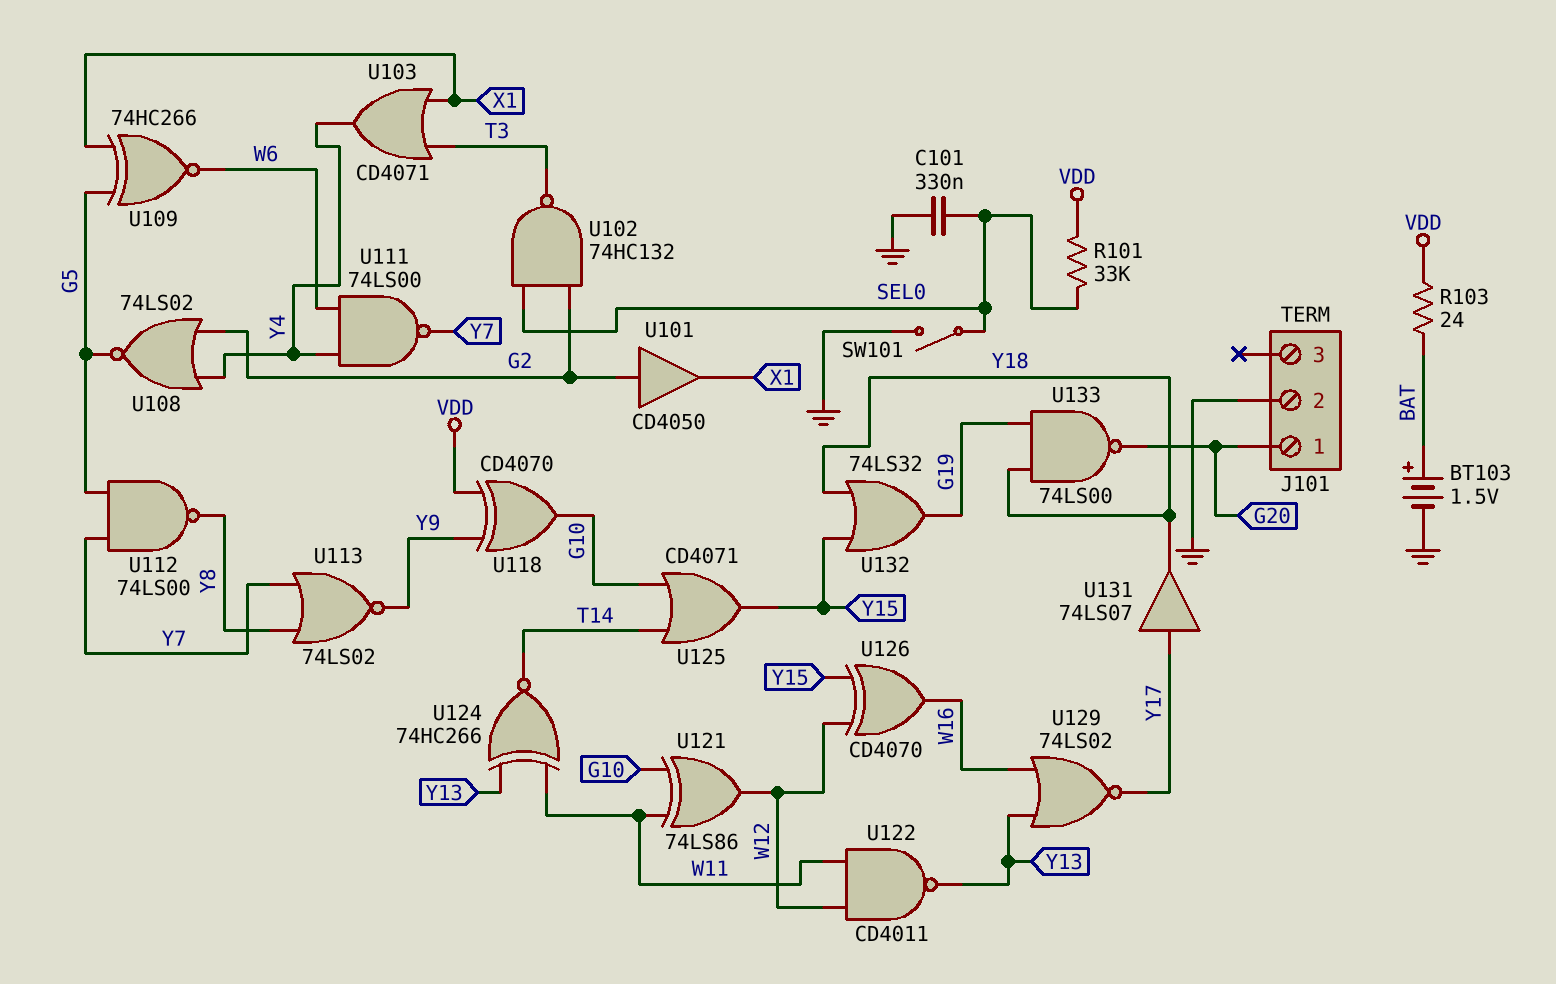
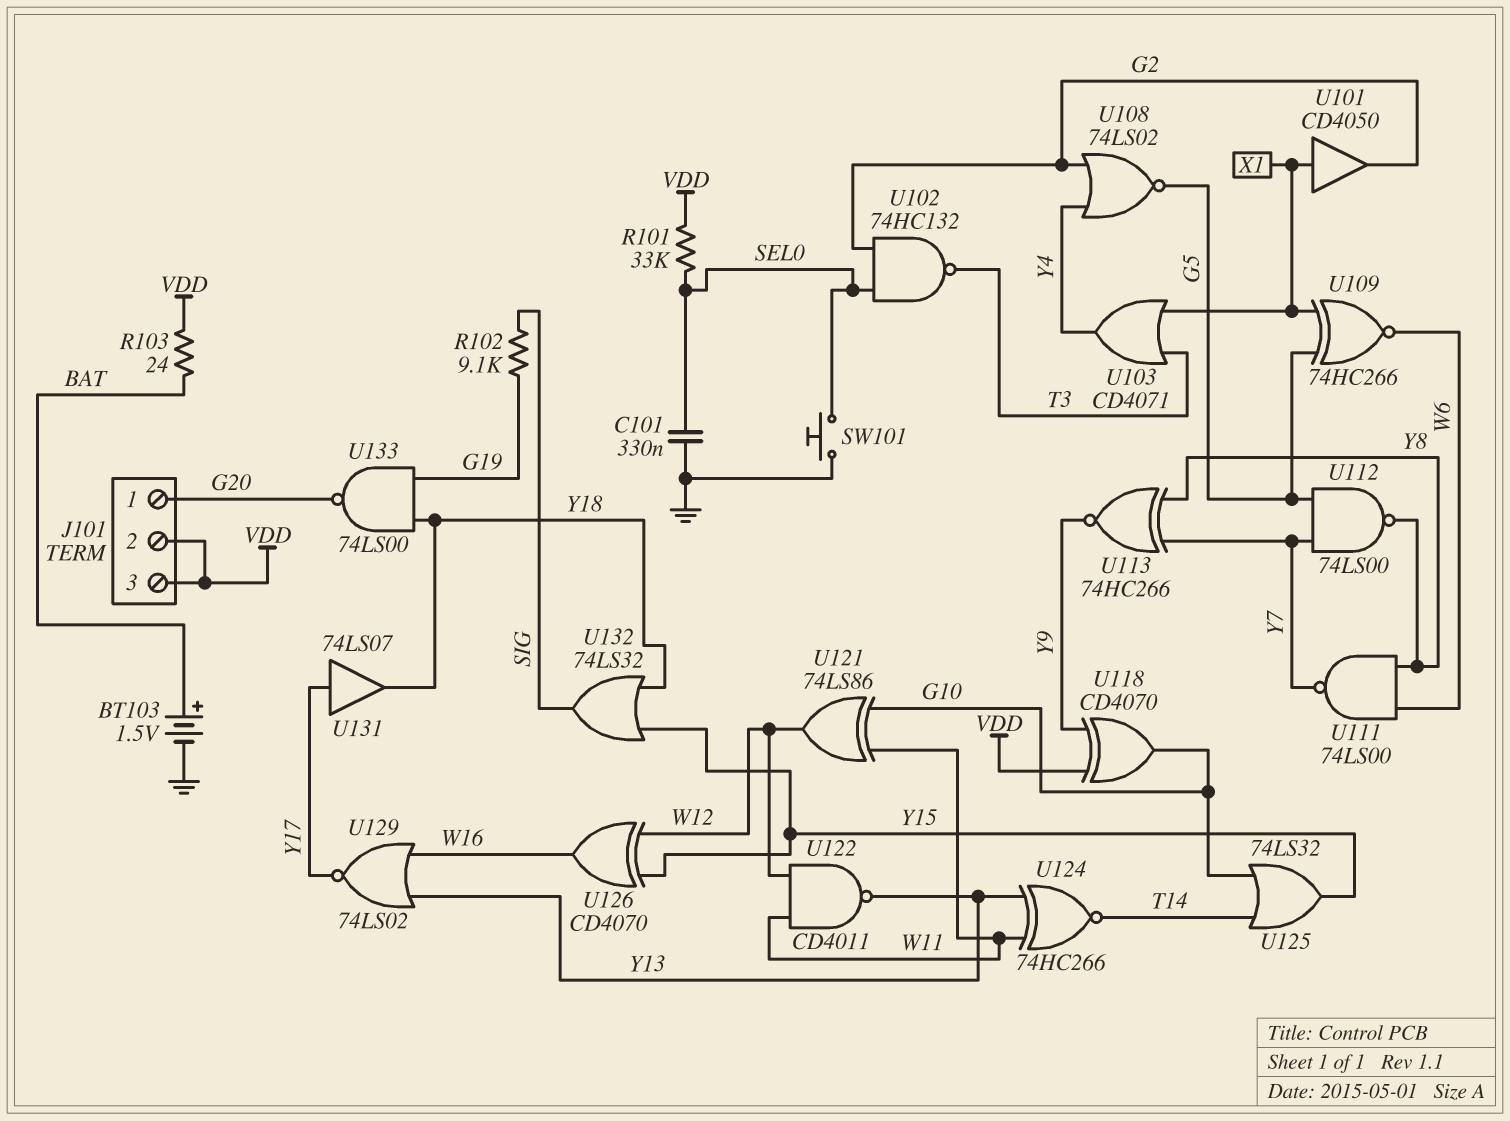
J101 pin 2: GND -> VDD
J101 pin 3: none -> VDD
R102: none -> 9.1k (G19, SIG)
SW101: switch (GND, SEL0) -> button (GND, SEL0)
U101: buffer CD4050 (in G2, out X1) -> buffer CD4050 (in X1, out G2)
U111: NAND 74LS00 (in W6, in Y4, out Y7) -> NAND 74LS00 (in W6, in Y8, out Y7)
U113: NOR 74LS02 (in Y7, in Y8, out Y9) -> XNOR 74HC266 (in Y7, in Y8, out Y9)
U125: OR CD4071 (in G10, in T14, out Y15) -> OR 74LS32 (in G10, in T14, out Y15)
U132: OR 74LS32 (in Y15, in Y18, out G19) -> OR 74LS32 (in Y15, in Y18, out SIG)

